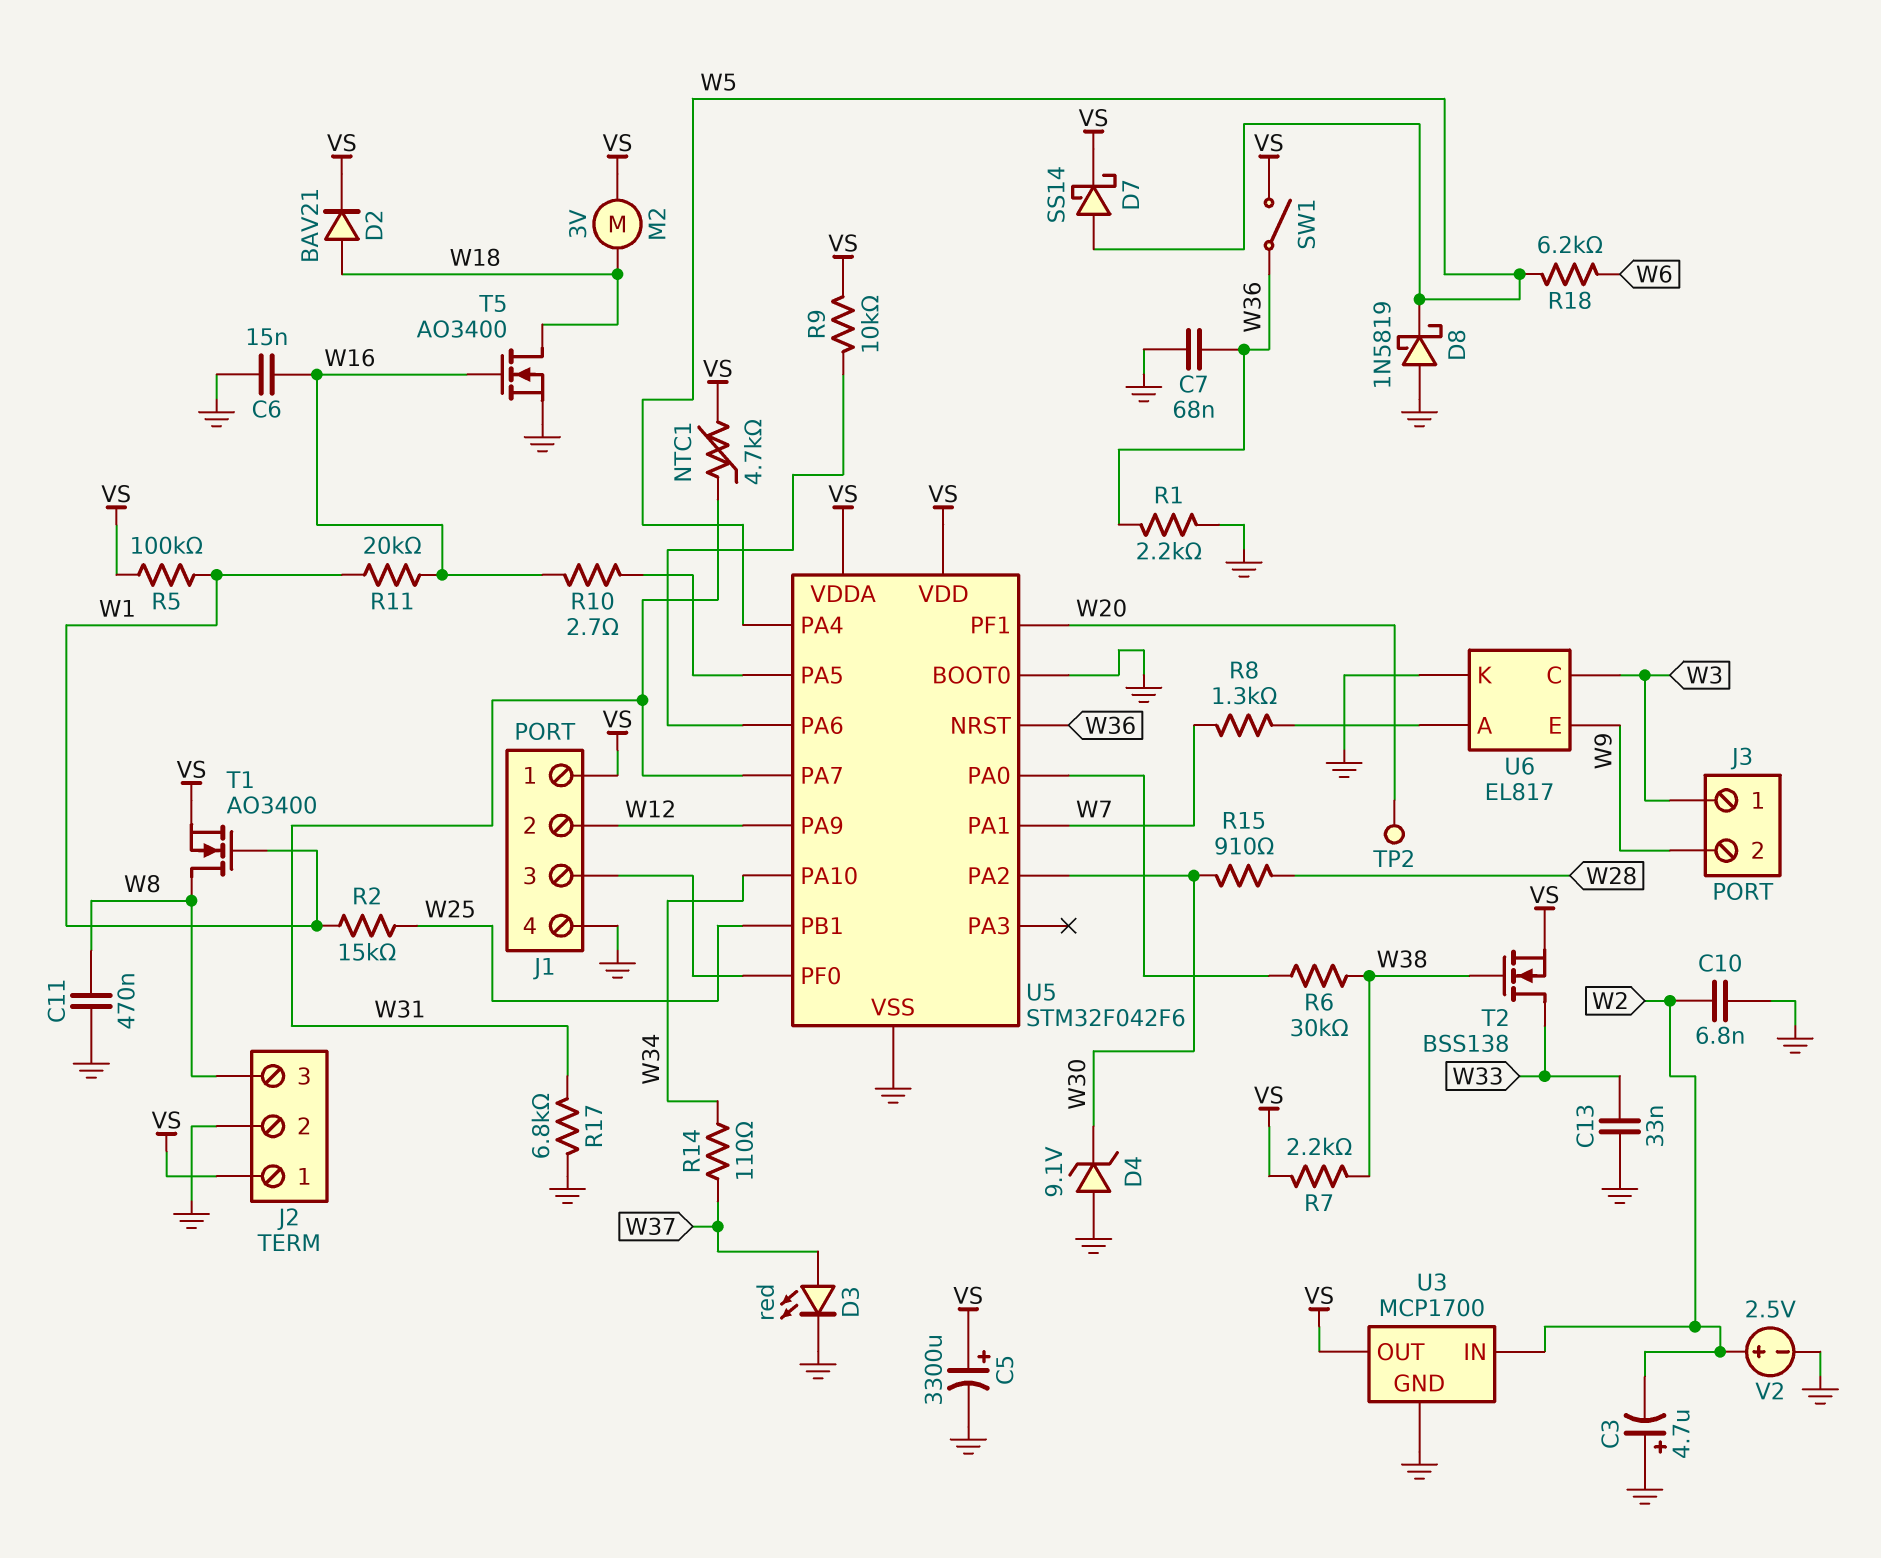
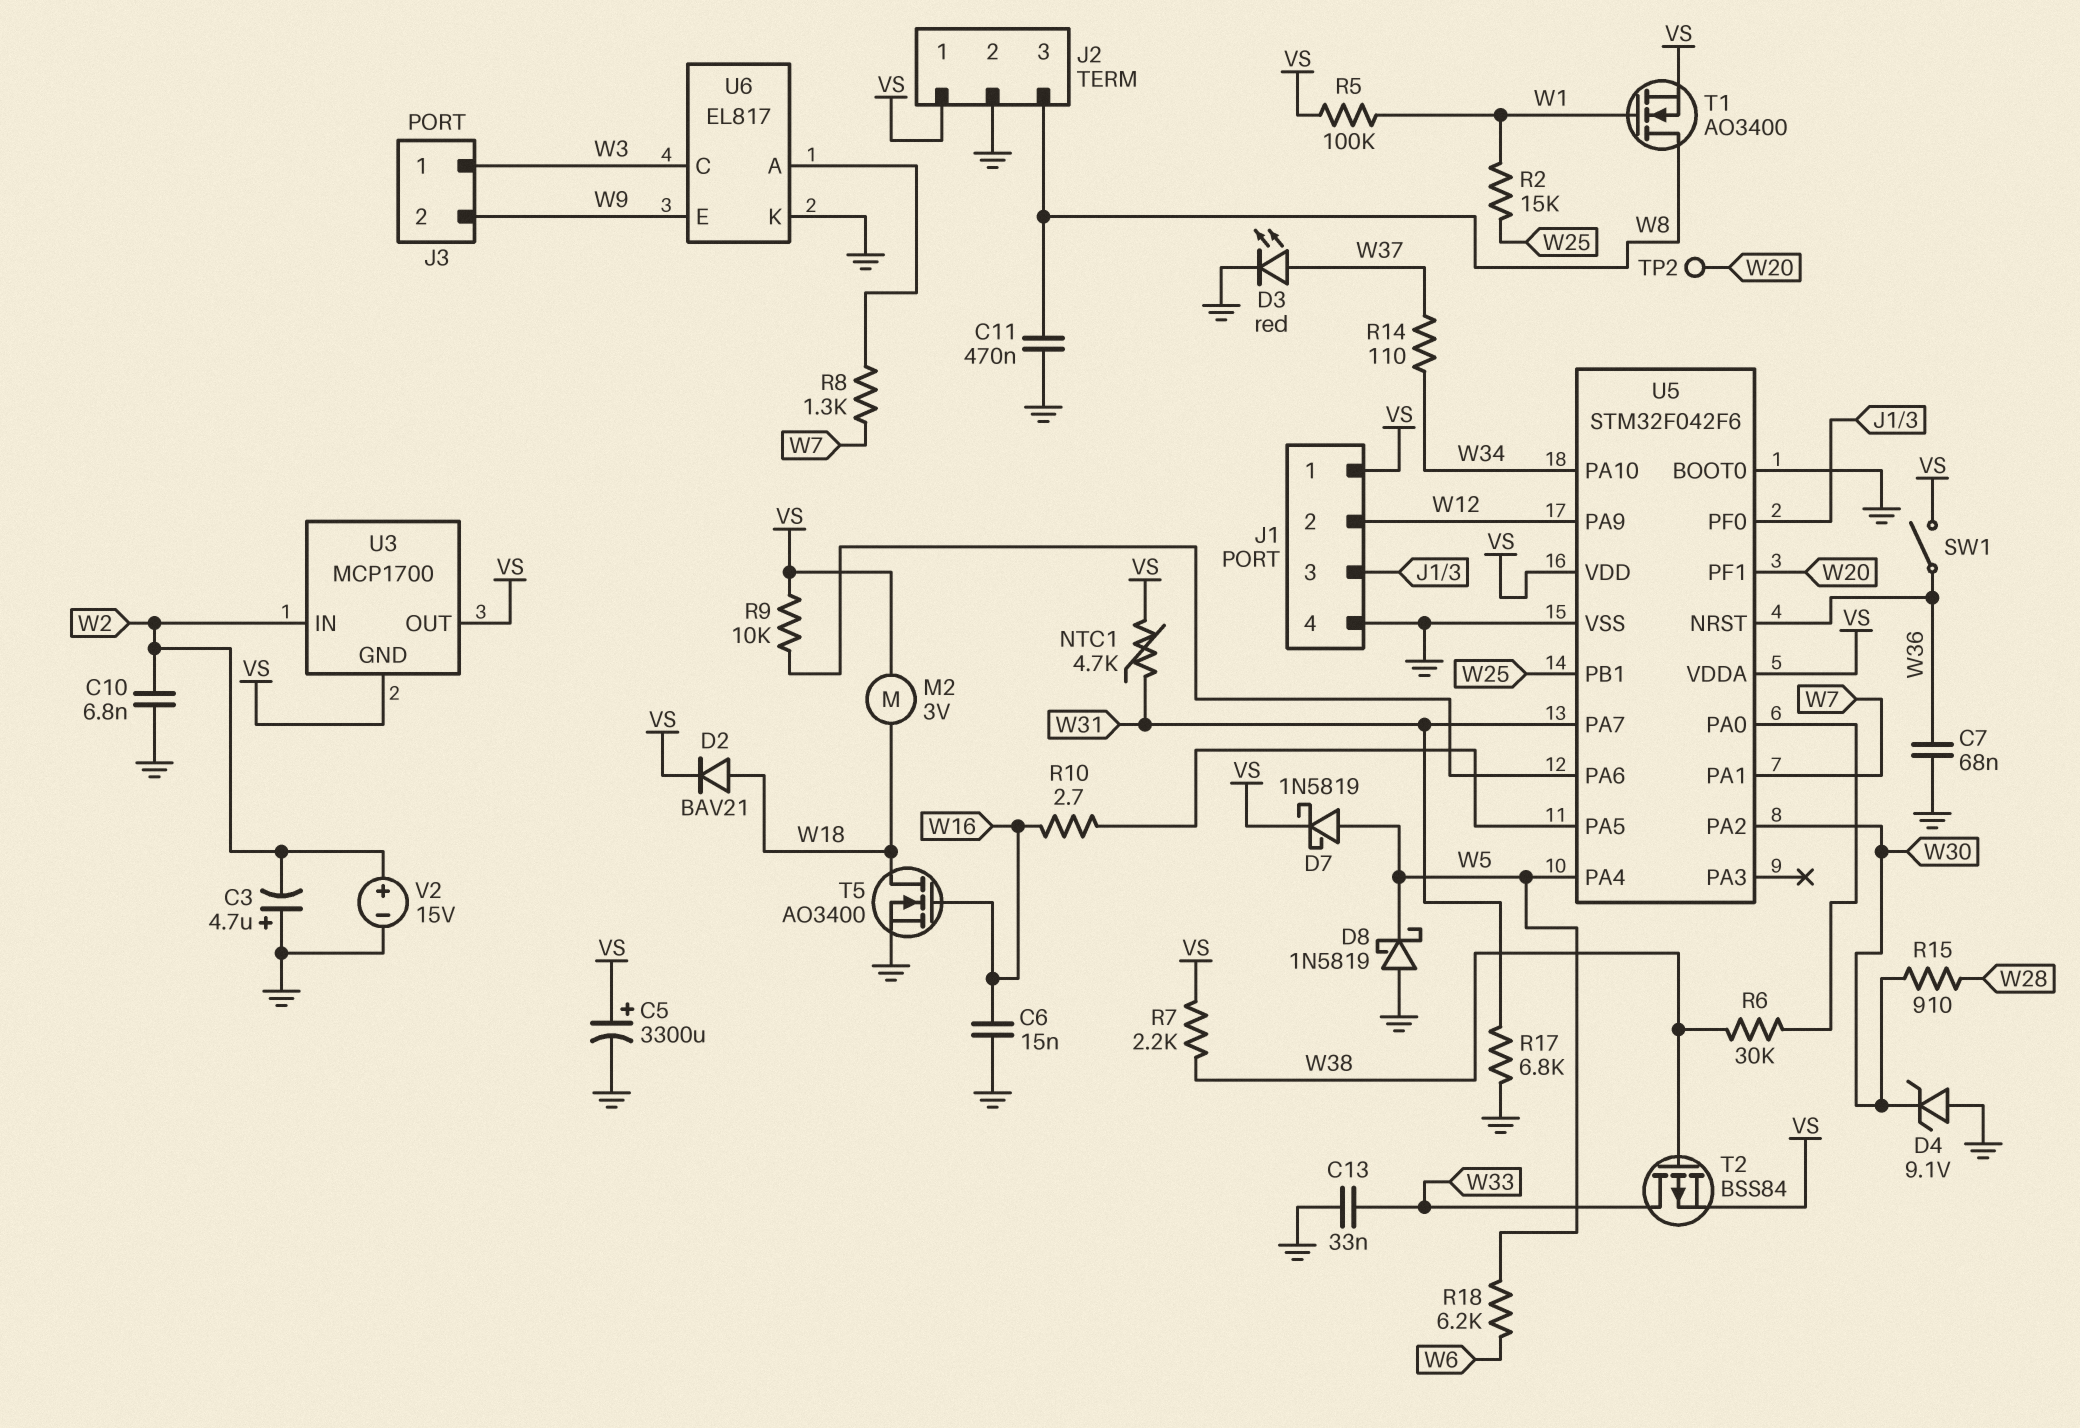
D7: schottky SS14 (A W5, K VS) -> schottky 1N5819 (A W5, K VS)
R1: 2.2k (GND, W36) -> none
R11: 20k (W1, W16) -> none
T2: NMOS BSS138 (G W38, D W33, S VS) -> PMOS BSS84 (G W38, D W33, S VS)
U3 pin GND: GND -> VS
V2: 2.5V (plus W2, minus GND) -> 15V (plus W2, minus GND)

